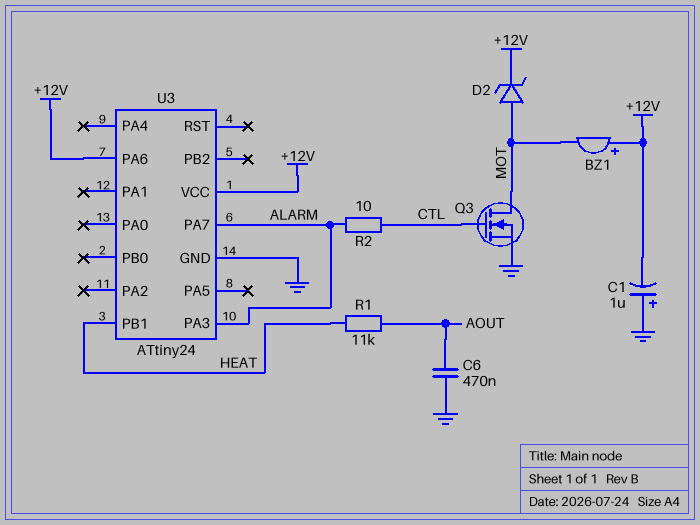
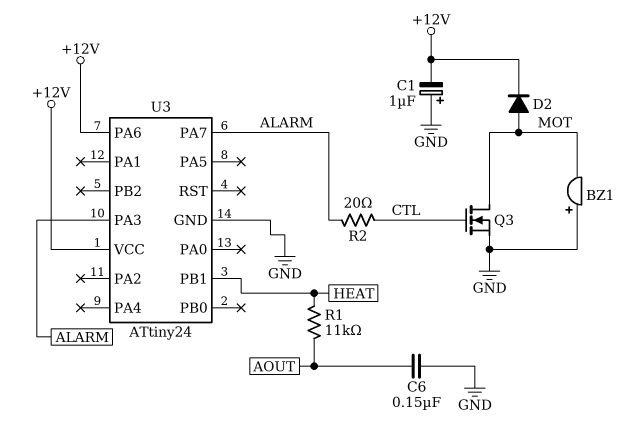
BZ1: buzzer (plus +12V, minus MOT) -> buzzer (plus GND, minus MOT)
C6: 470nF (AOUT, GND) -> 150nF (AOUT, GND)
D2: zener (A MOT, K +12V) -> diode (A MOT, K +12V)
R2: 10 (ALARM, CTL) -> 20 (ALARM, CTL)

